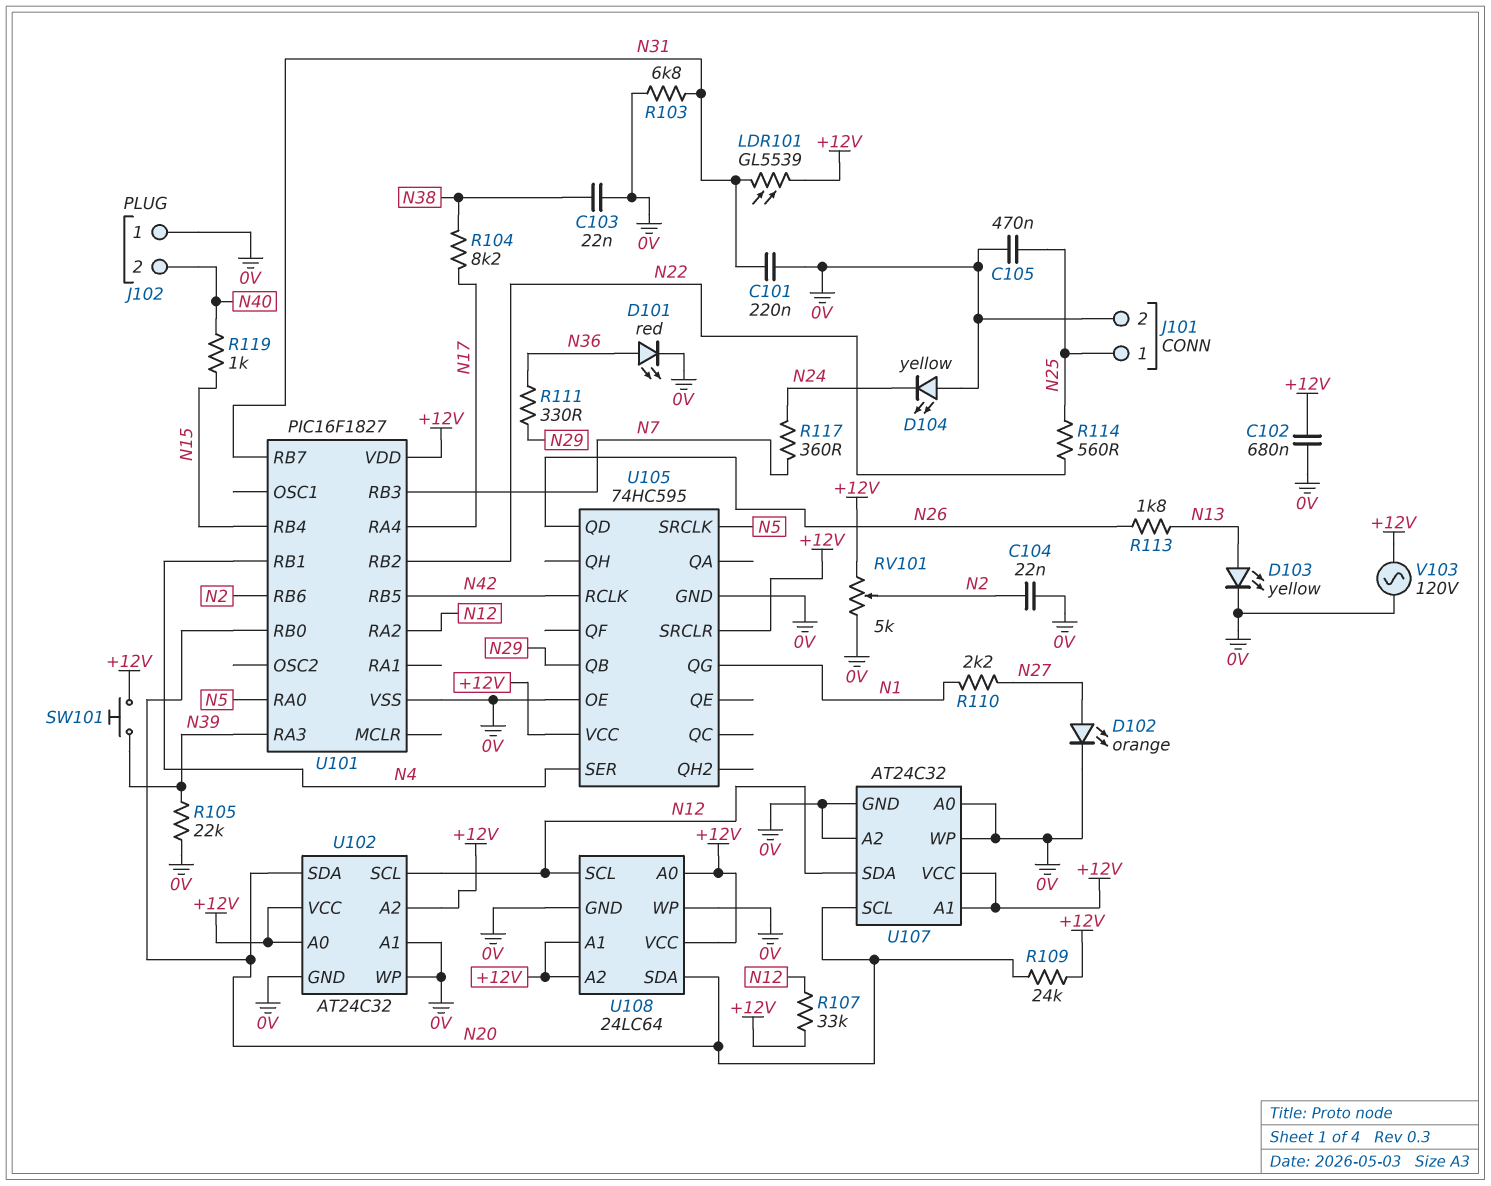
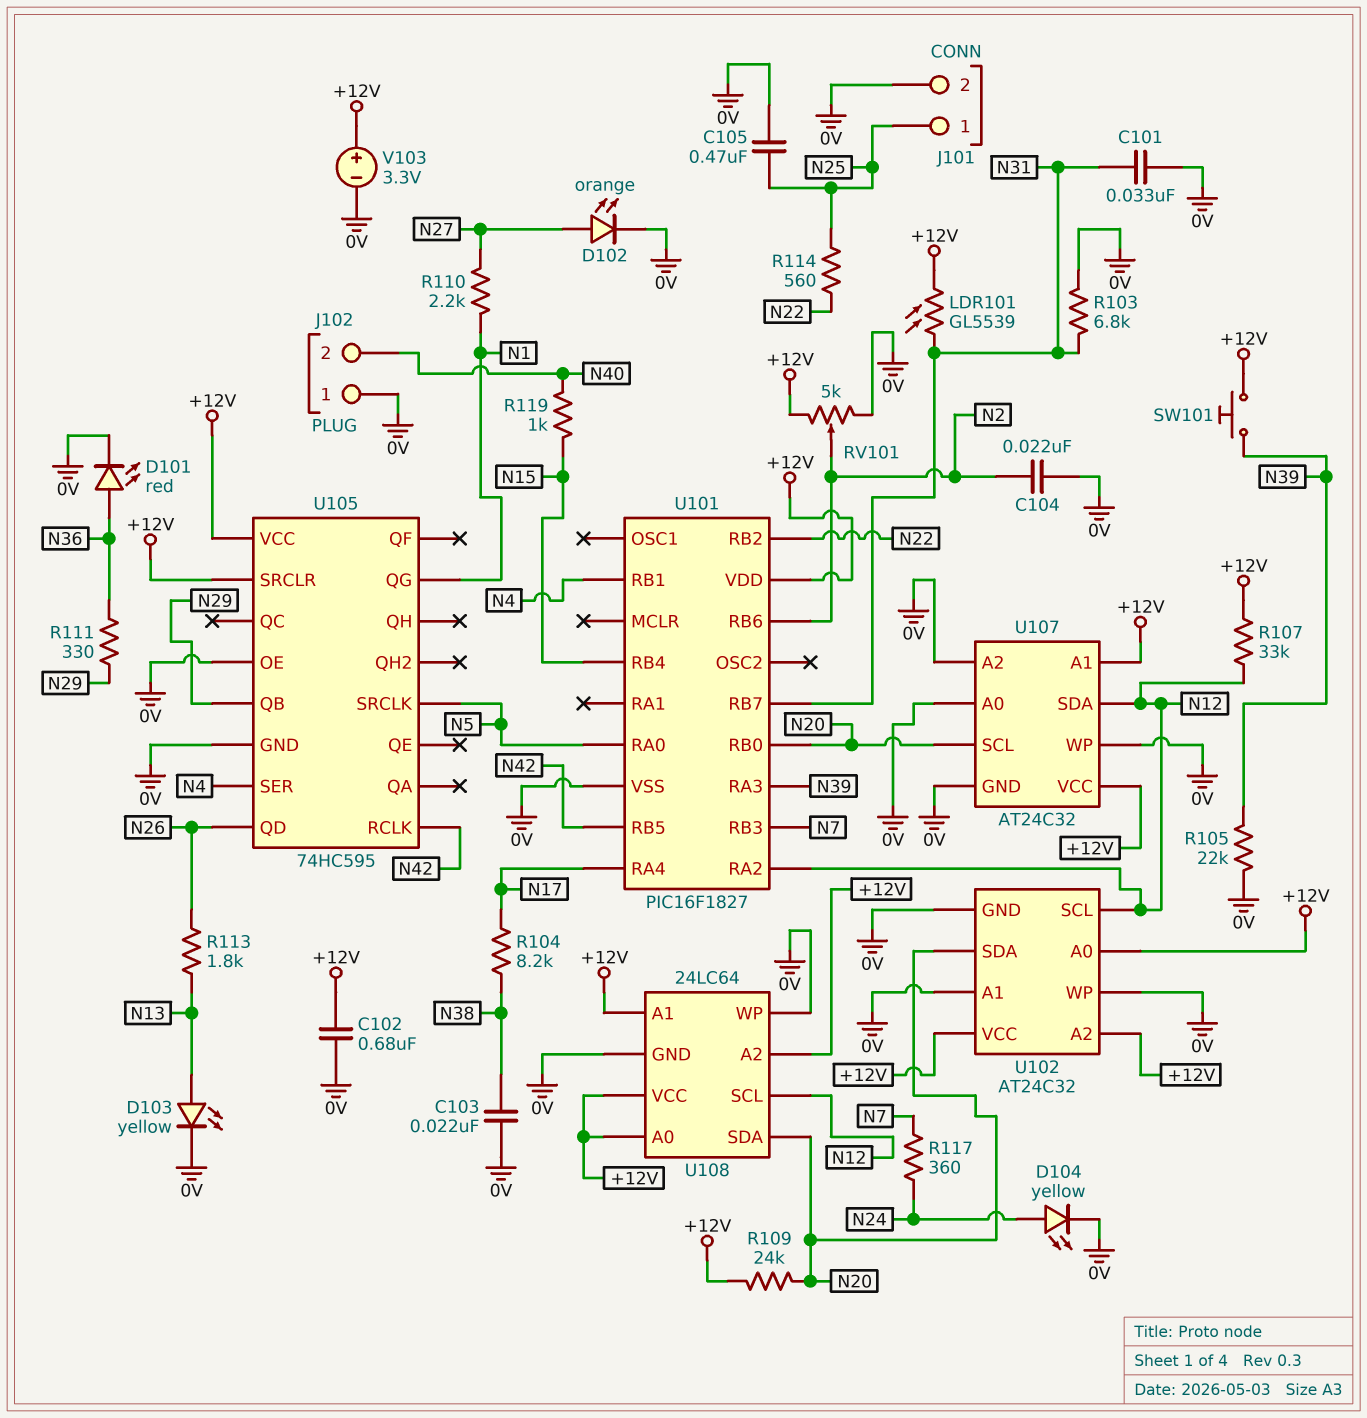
C101: 220nF (0V, N31) -> 33nF (0V, N31)
D104: LED yellow (A 0V, K N24) -> LED yellow (A N24, K 0V)
V103: AC 120V (+12V, 0V) -> 3.3V (plus +12V, minus 0V)

